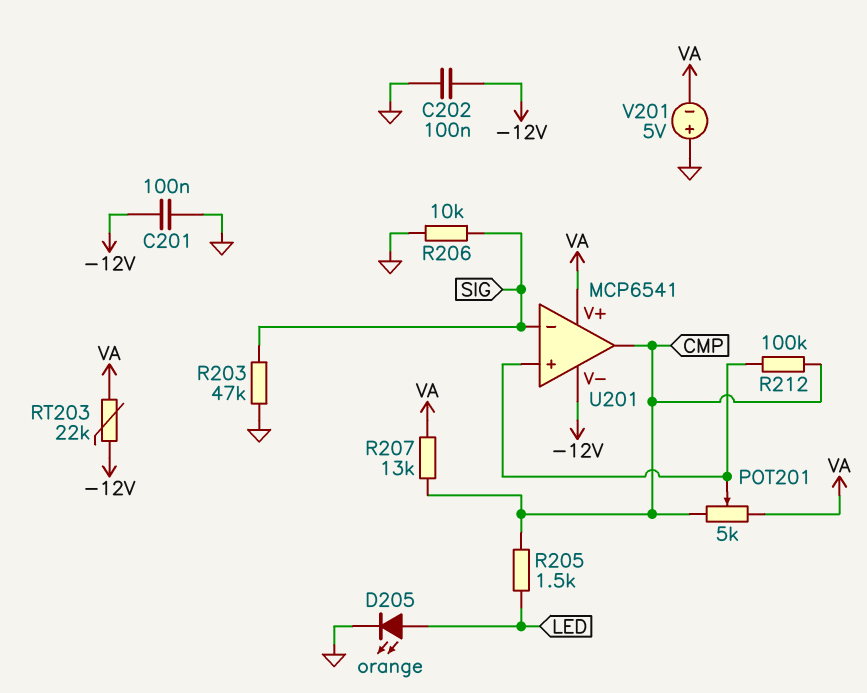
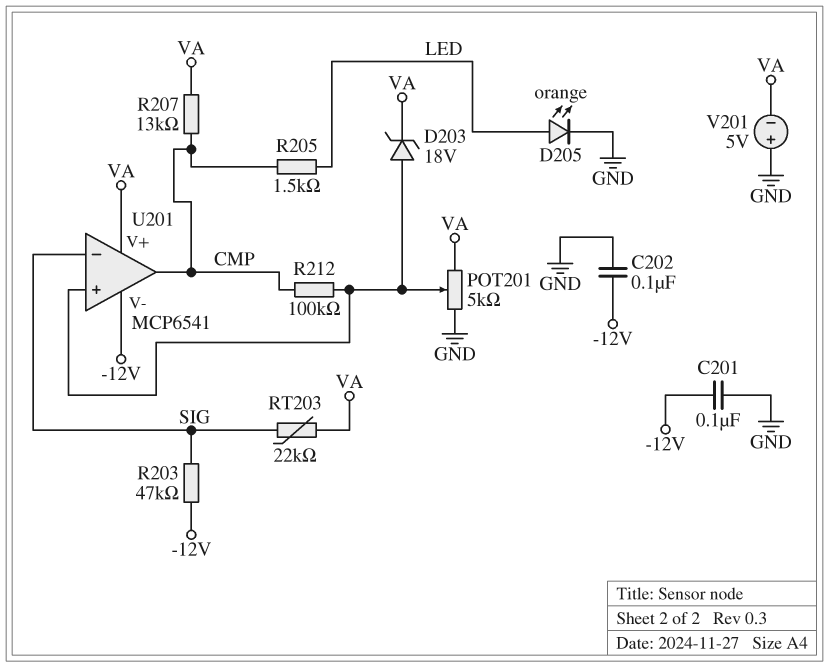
D203: none -> zener 18V (A U201/in+, K VA)
POT201: 5k (CMP, VA, wiper U201/in+) -> 5k (GND, VA, wiper U201/in+)
R203: 47k (GND, SIG) -> 47k (-12V, SIG)
R206: 10k (GND, SIG) -> none
RT203: 22k (-12V, VA) -> 22k (SIG, VA)

